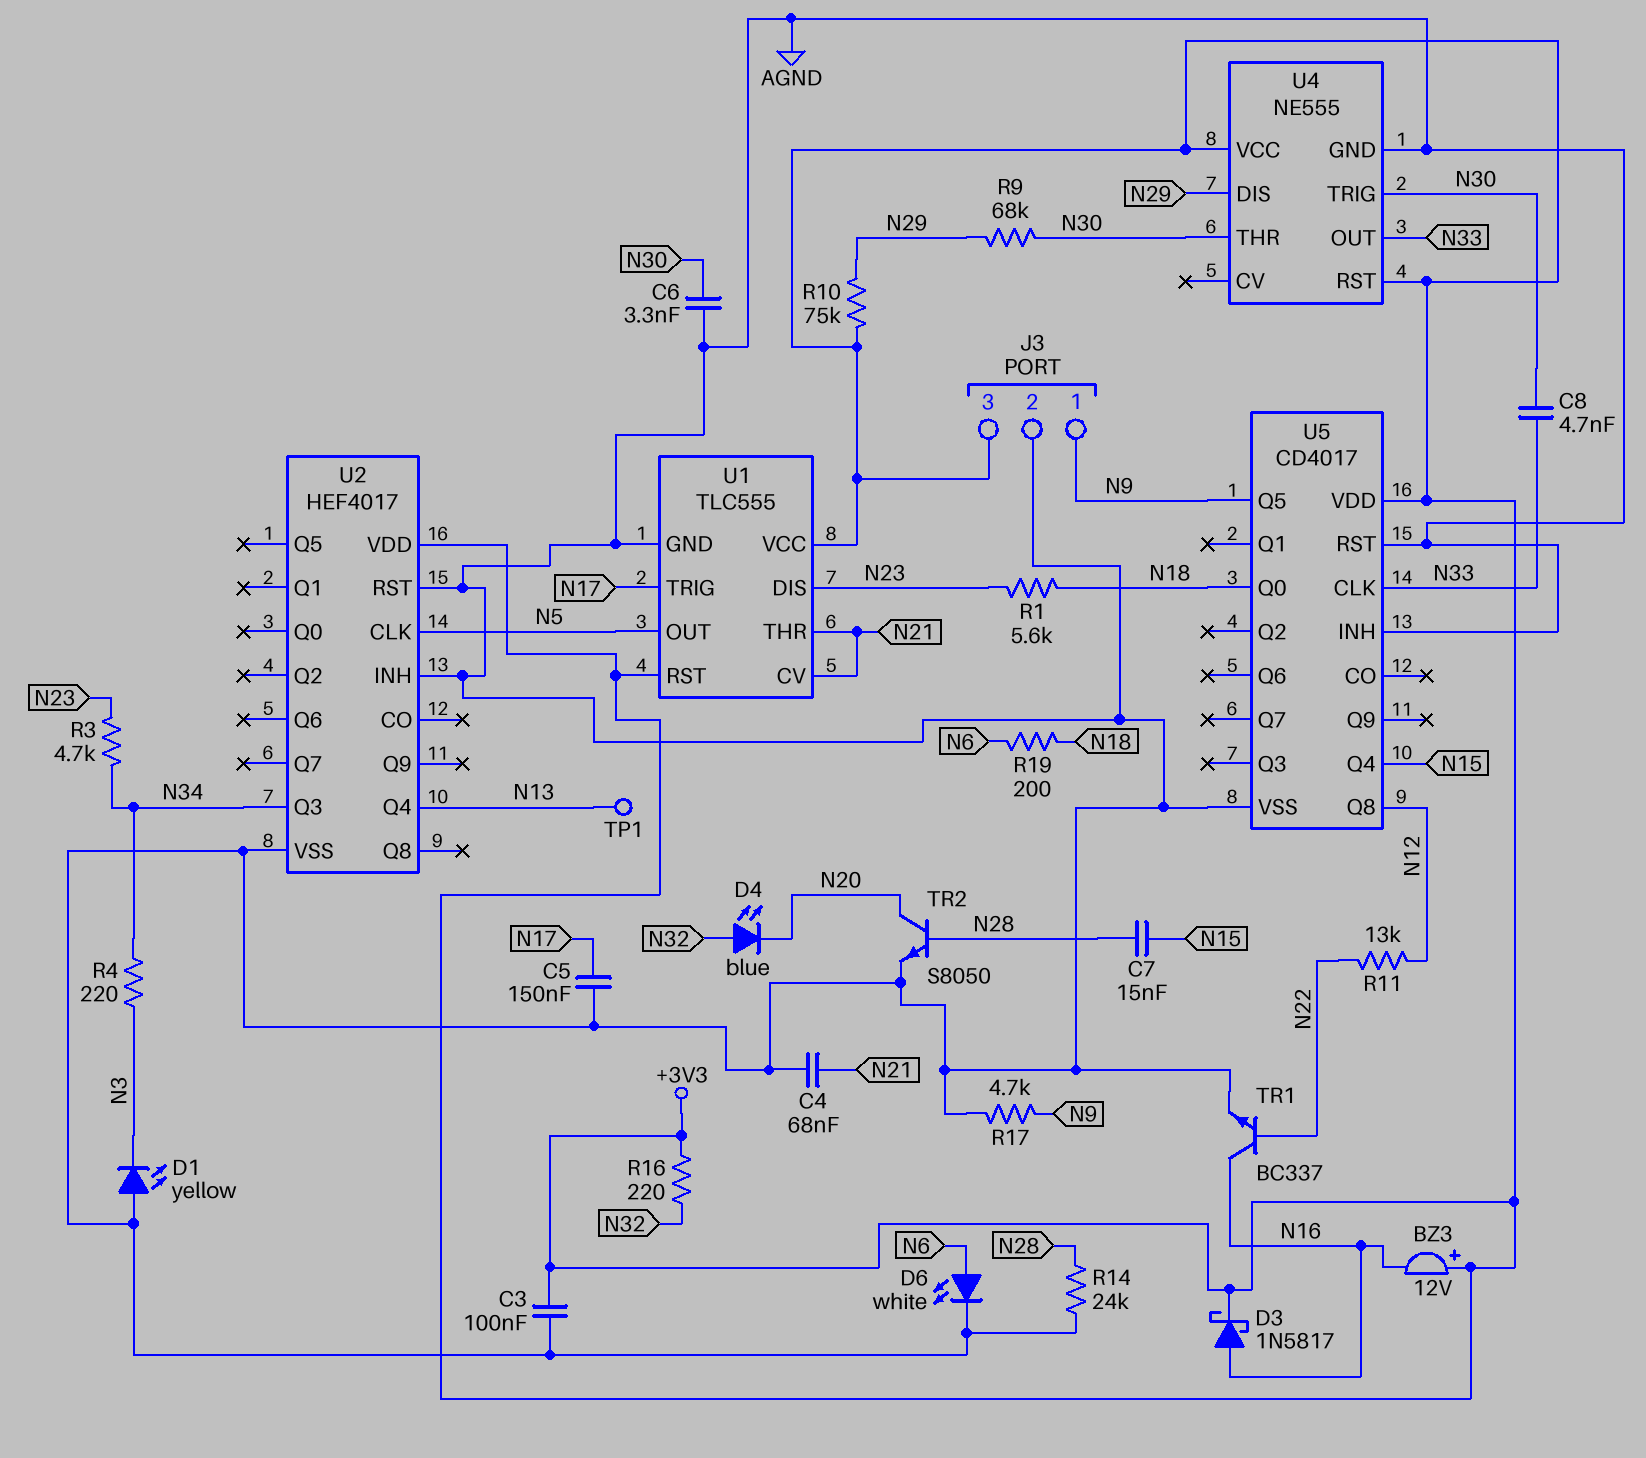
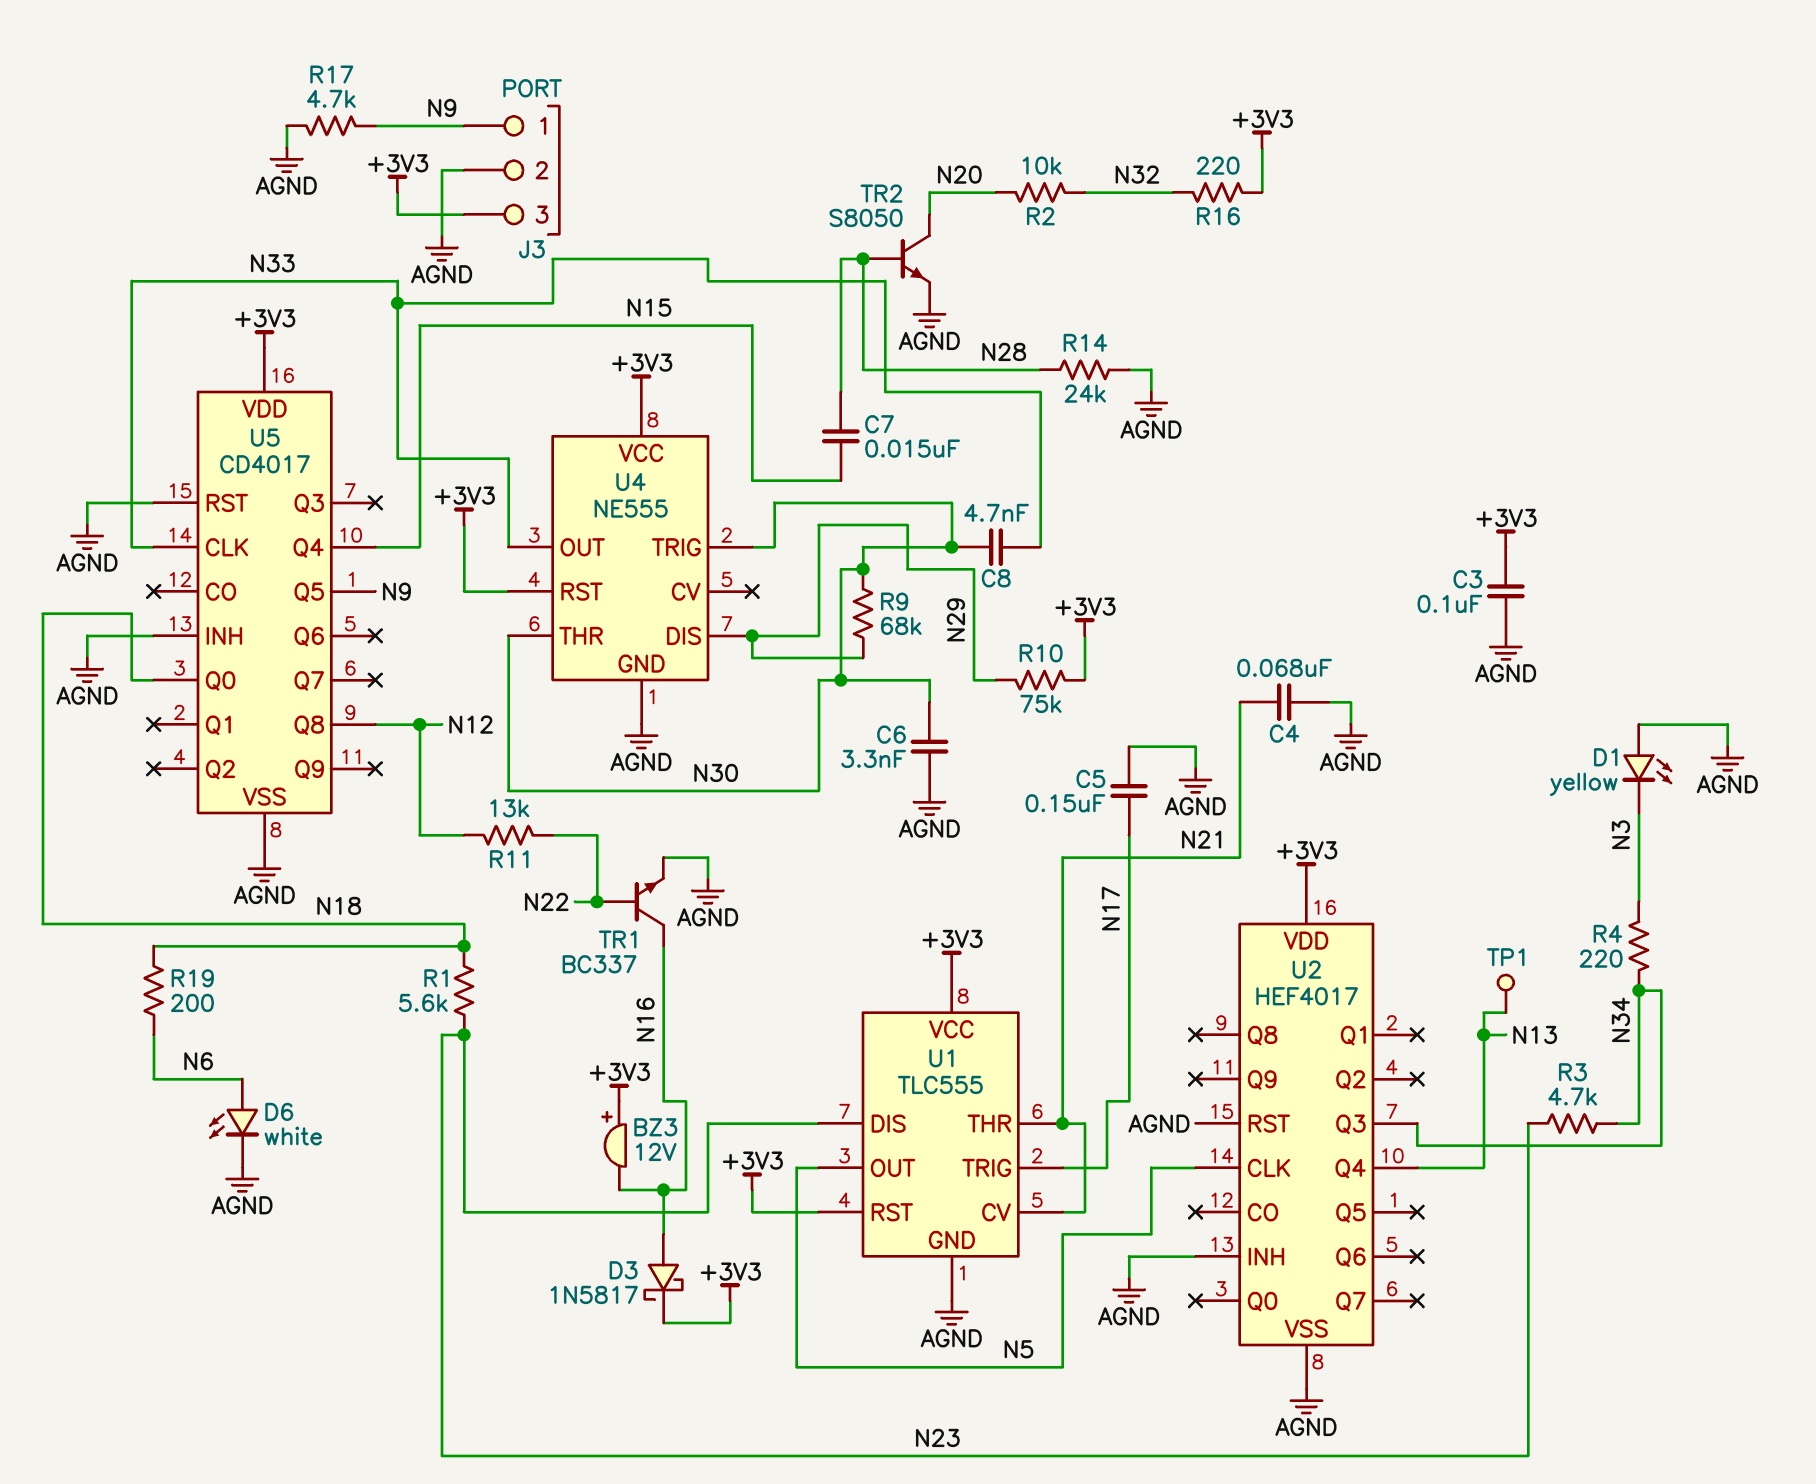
D4: LED blue (A N32, K N20) -> none
R2: none -> 10k (N20, N32)

